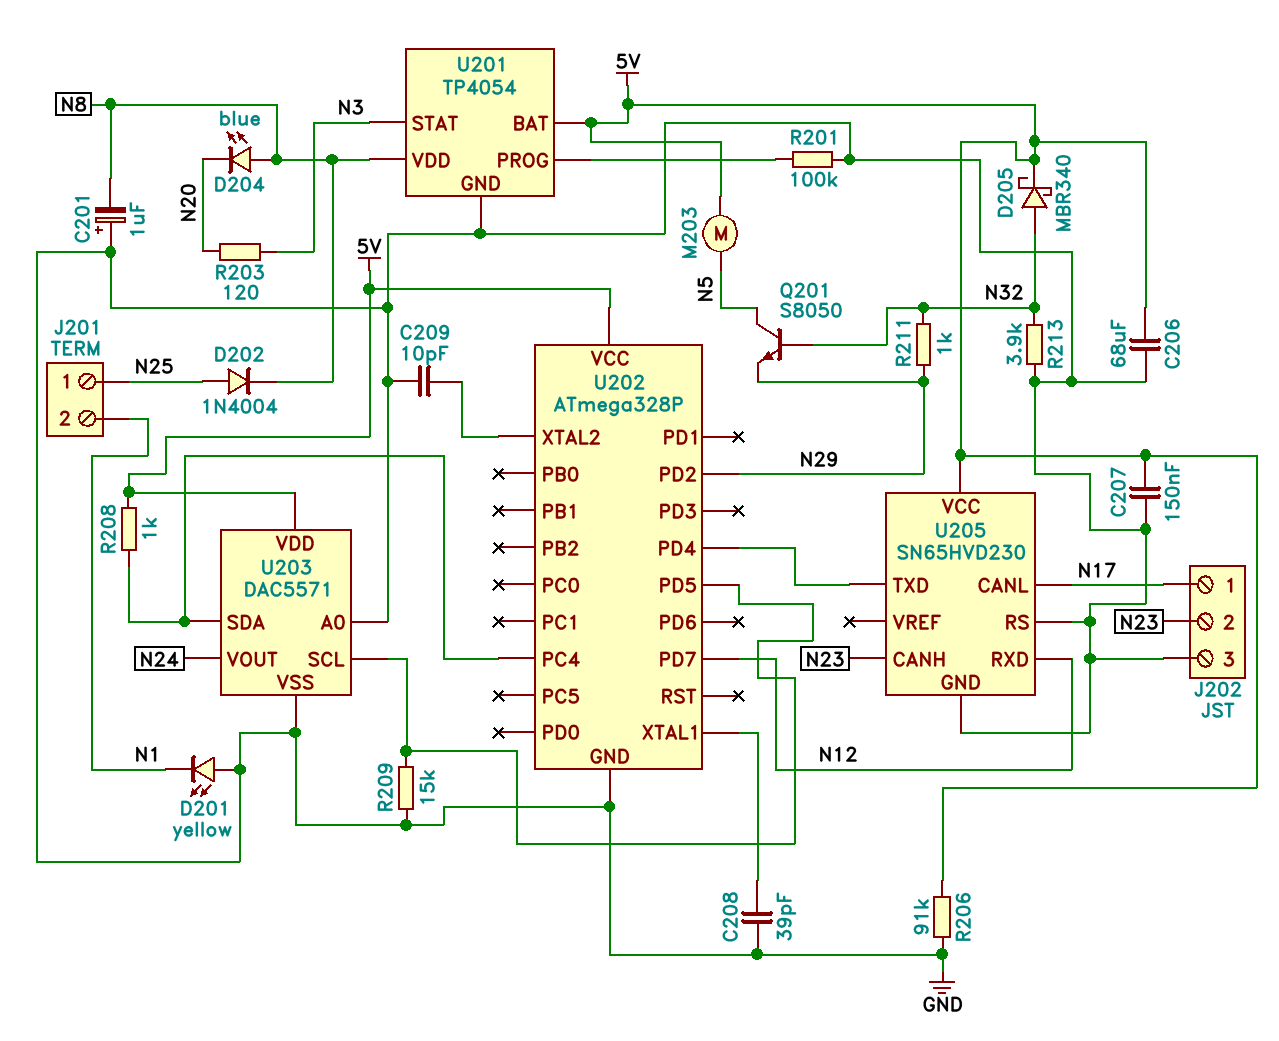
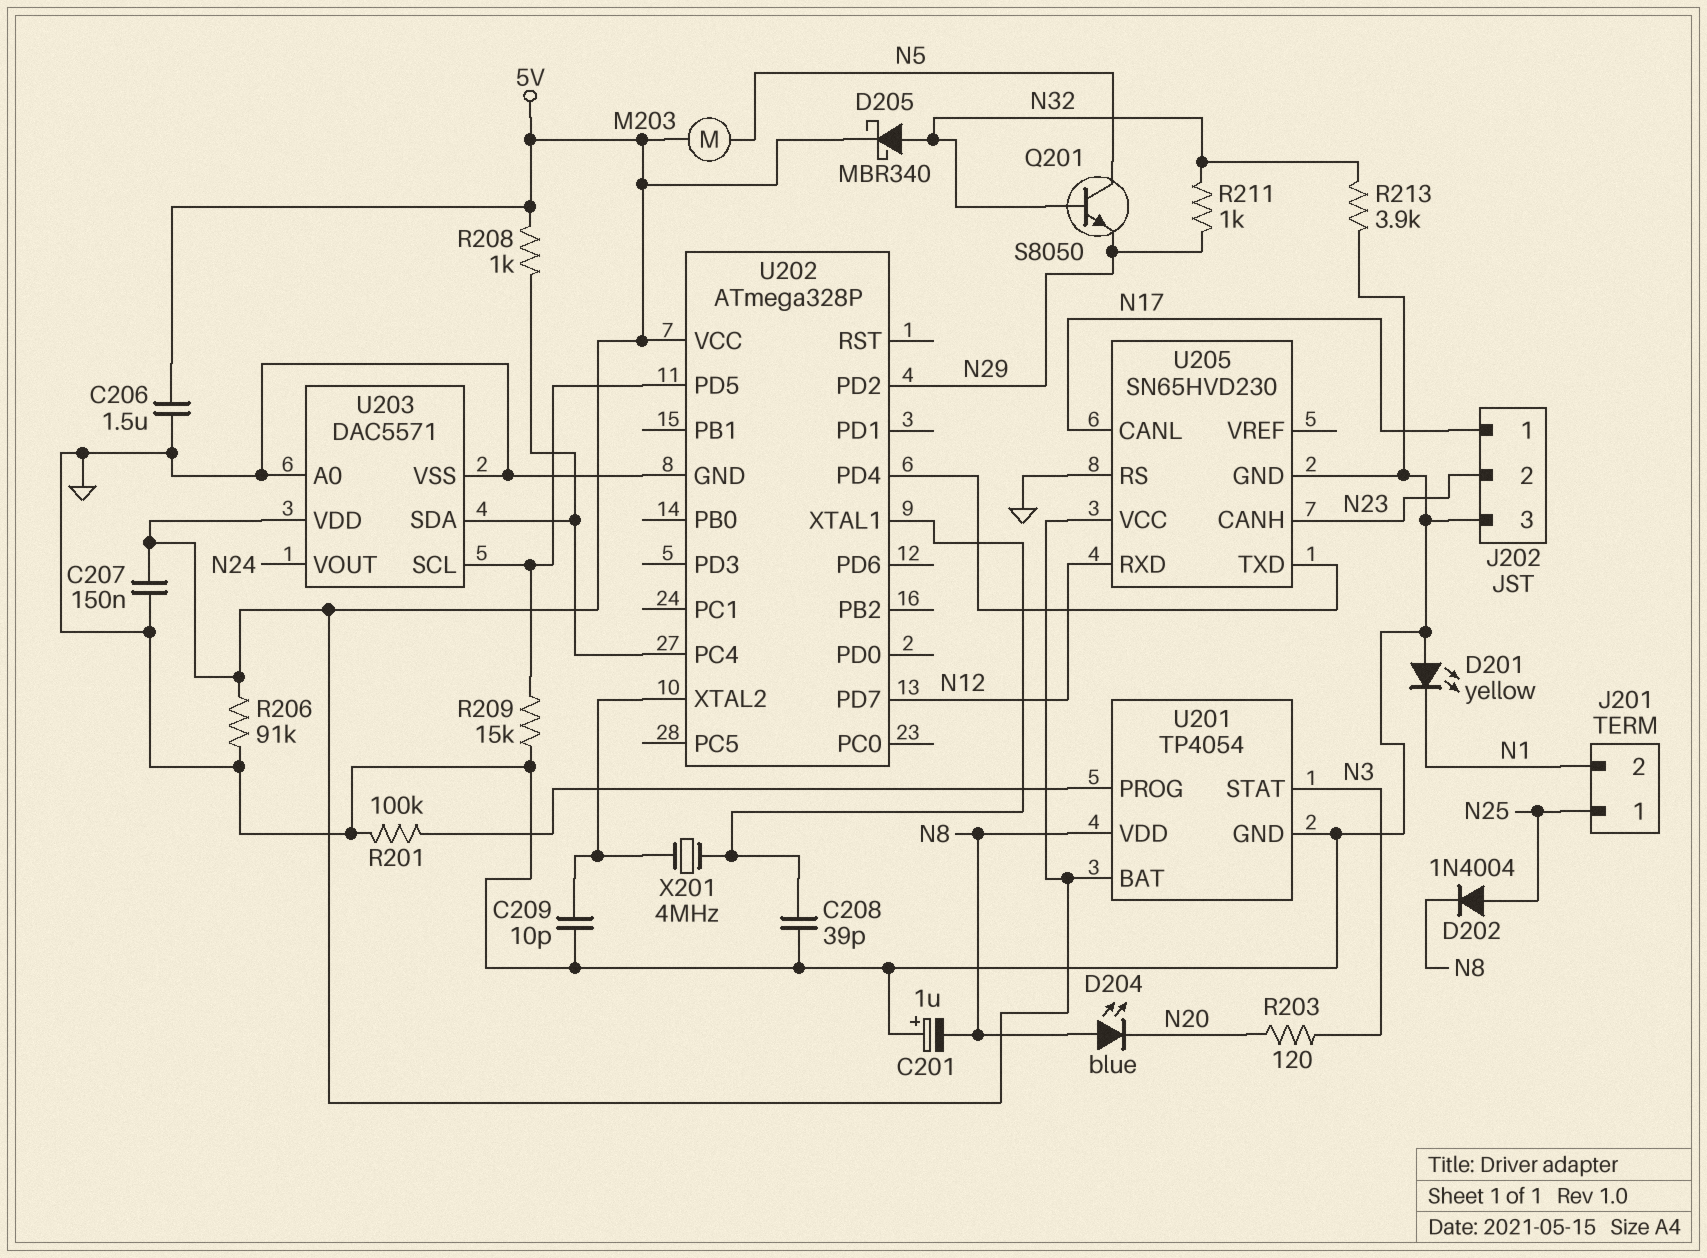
C206: 68uF (5V, GND) -> 1.5uF (5V, GND)
X201: none -> 4MHz (U202/XTAL1, U202/XTAL2)

